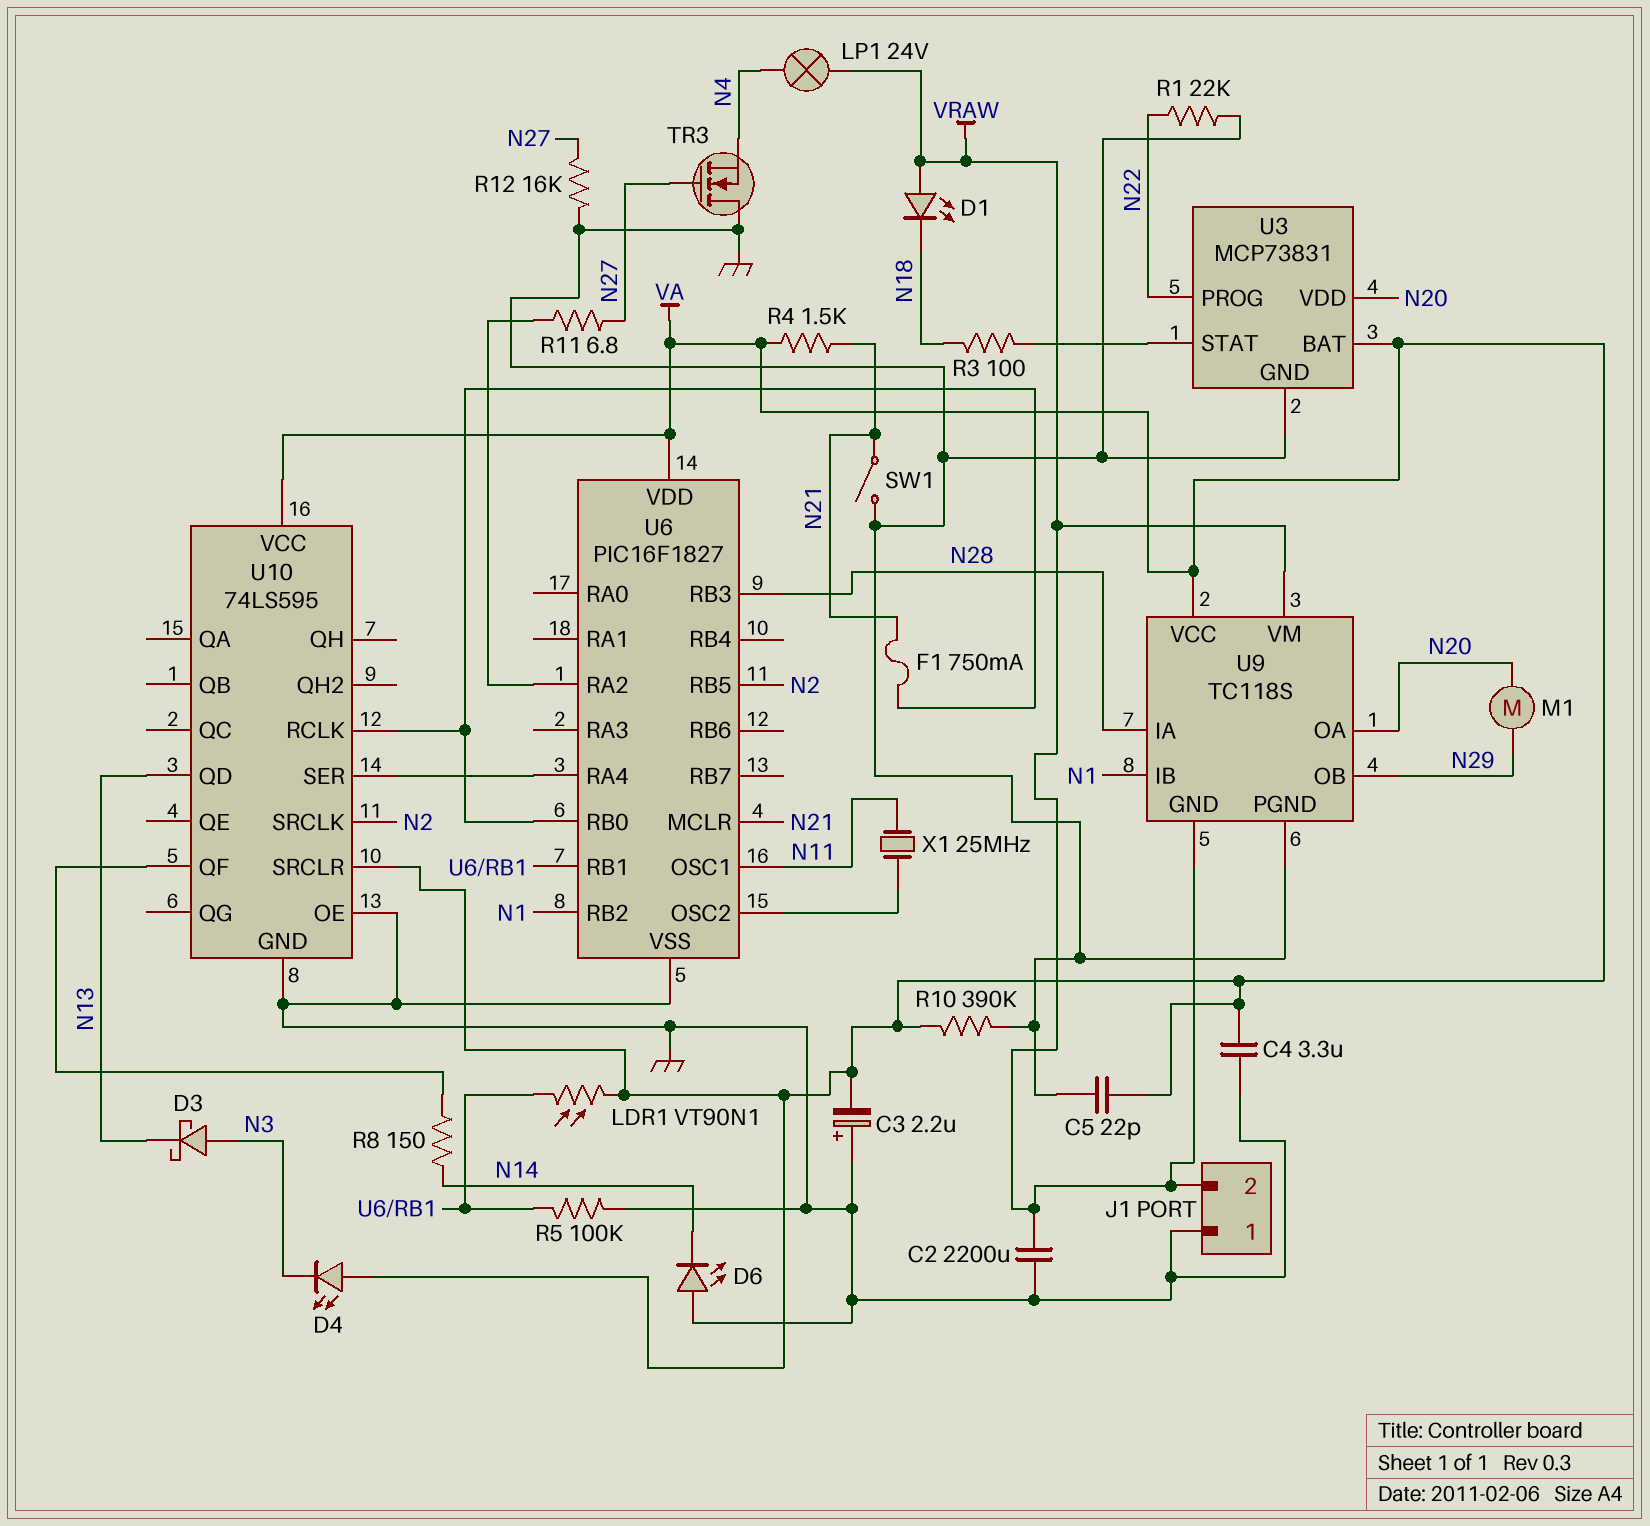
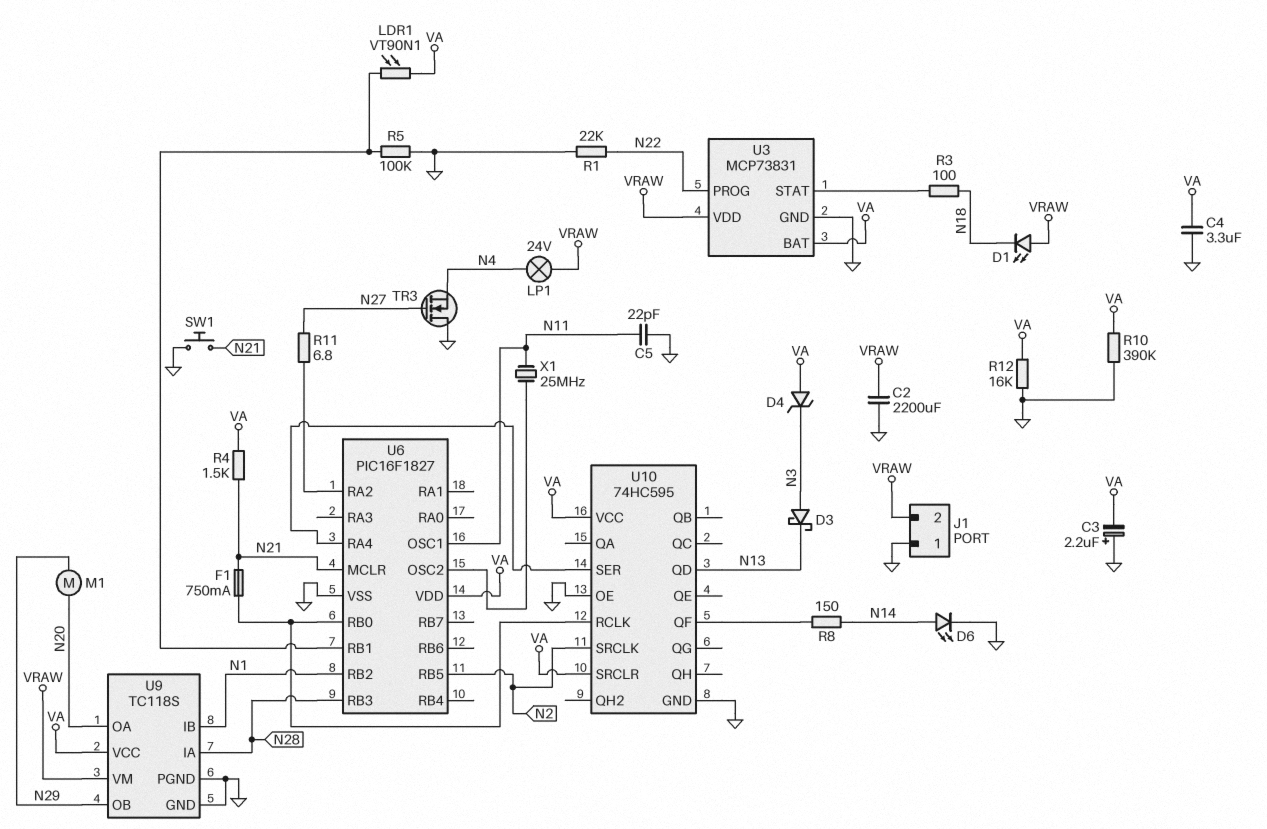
C5: 22pF (GND, VA) -> 22pF (GND, N11)
D4: LED (A VA, K N3) -> zener (A VA, K N3)
D6: LED (A GND, K N14) -> LED (A N14, K GND)
R12: 16k (GND, N27) -> 16k (GND, VA)
SW1: switch (GND, N21) -> button (GND, N21)
U3 pin VDD: N20 -> VRAW
U9 pin GND: VRAW -> GND
U10: 74LS595 -> 74HC595

